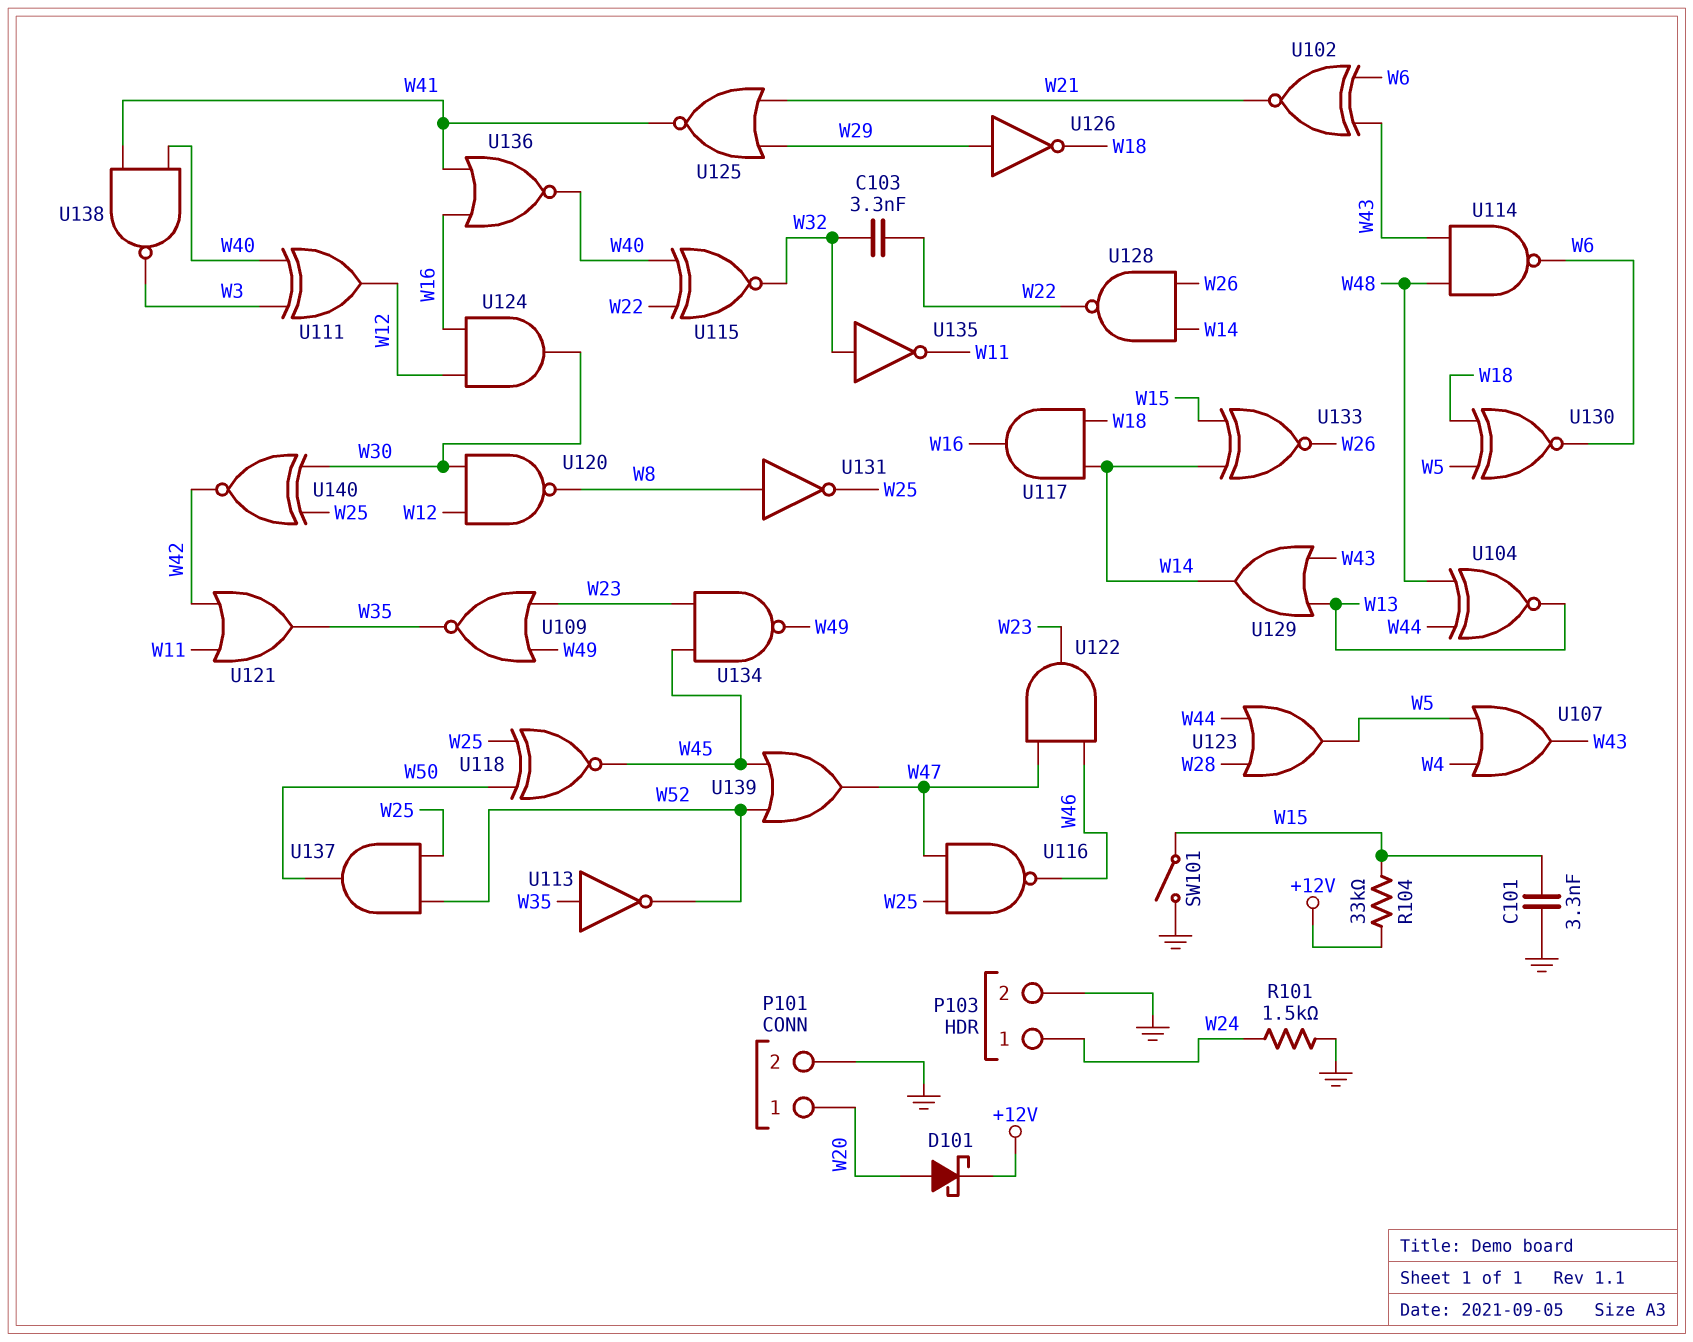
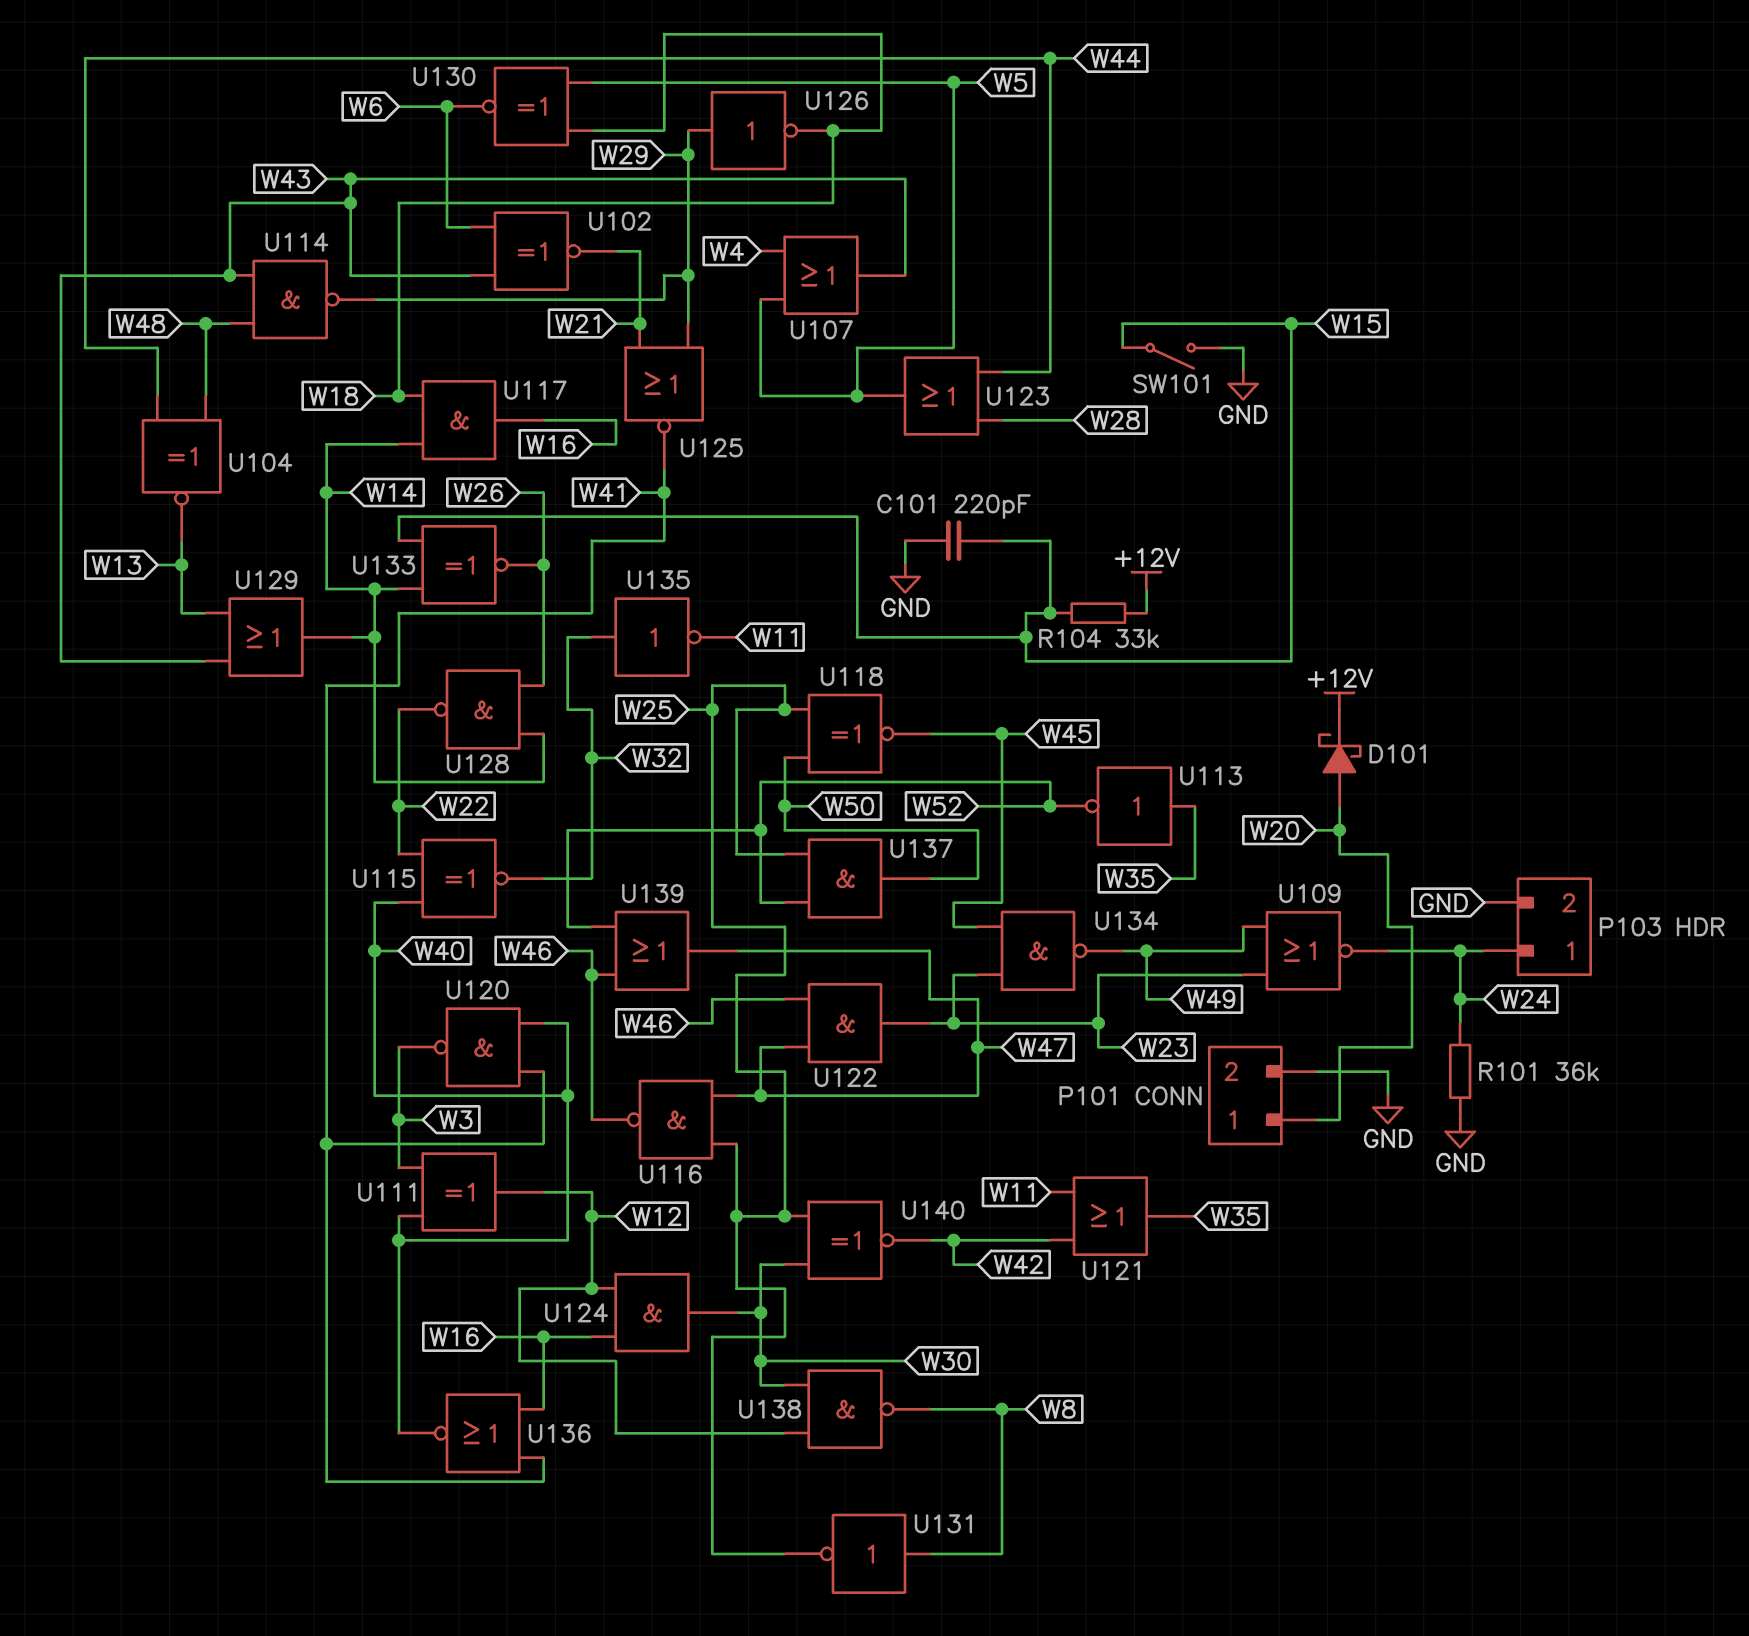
C101: 3.3nF (GND, W15) -> 220pF (GND, W15)
C103: 3.3nF (W22, W32) -> none
R101: 1.5k (GND, W24) -> 36k (GND, W24)
U109: NOR (in W23, in W49, out W35) -> NOR (in W23, in W49, out W24)
U114: NAND (in W43, in W48, out W6) -> NAND (in W43, in W48, out W29)
U120: NAND (in W12, in W30, out W8) -> NAND (in W40, in W41, out W3)
U138: NAND (in W40, in W41, out W3) -> NAND (in W12, in W30, out W8)
U139: OR (in W45, in W52, out W47) -> OR (in W46, in W52, out W47)

